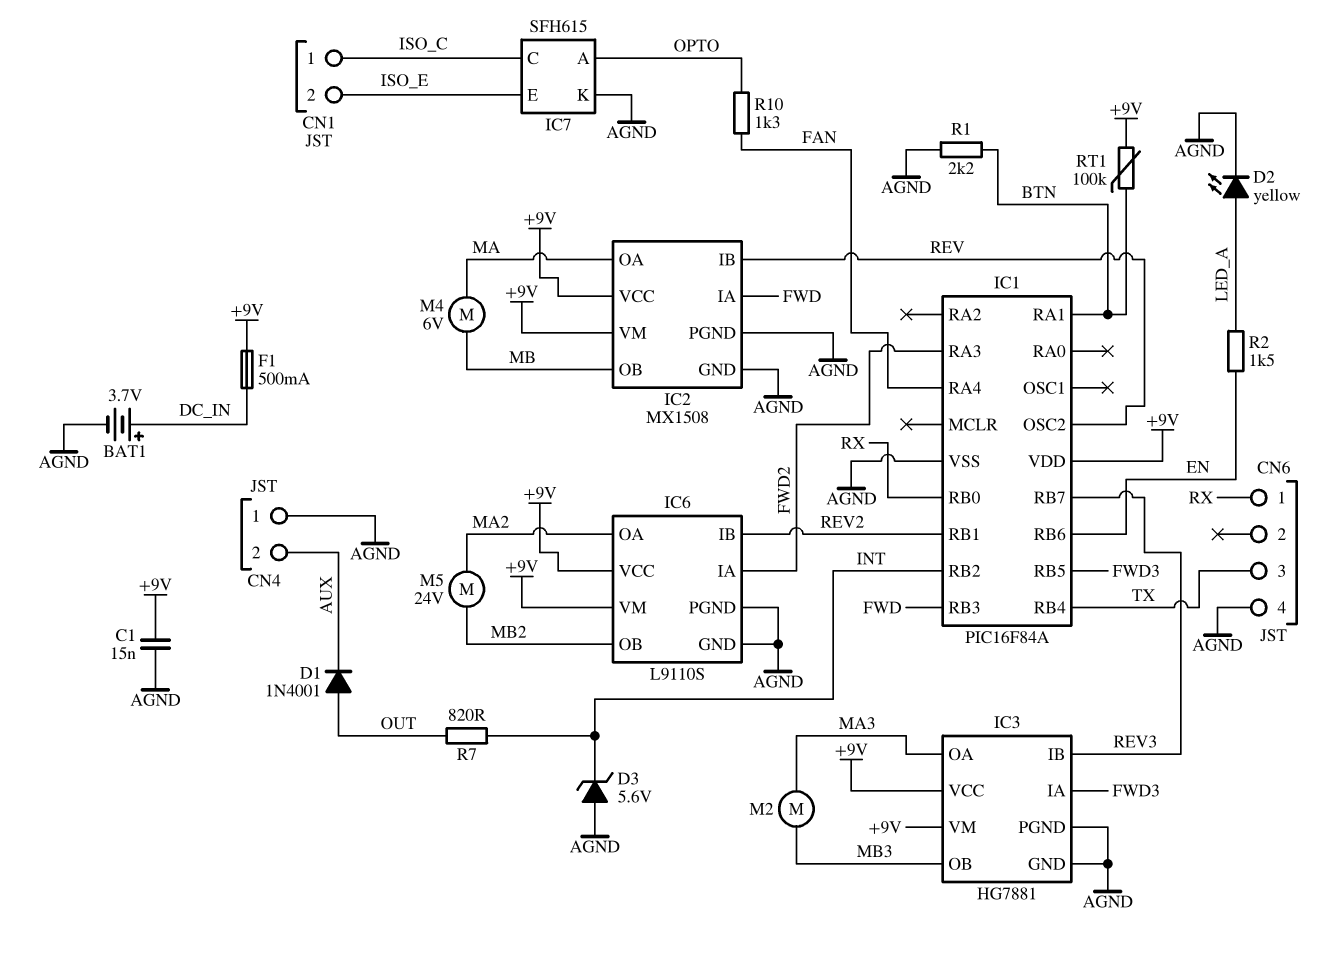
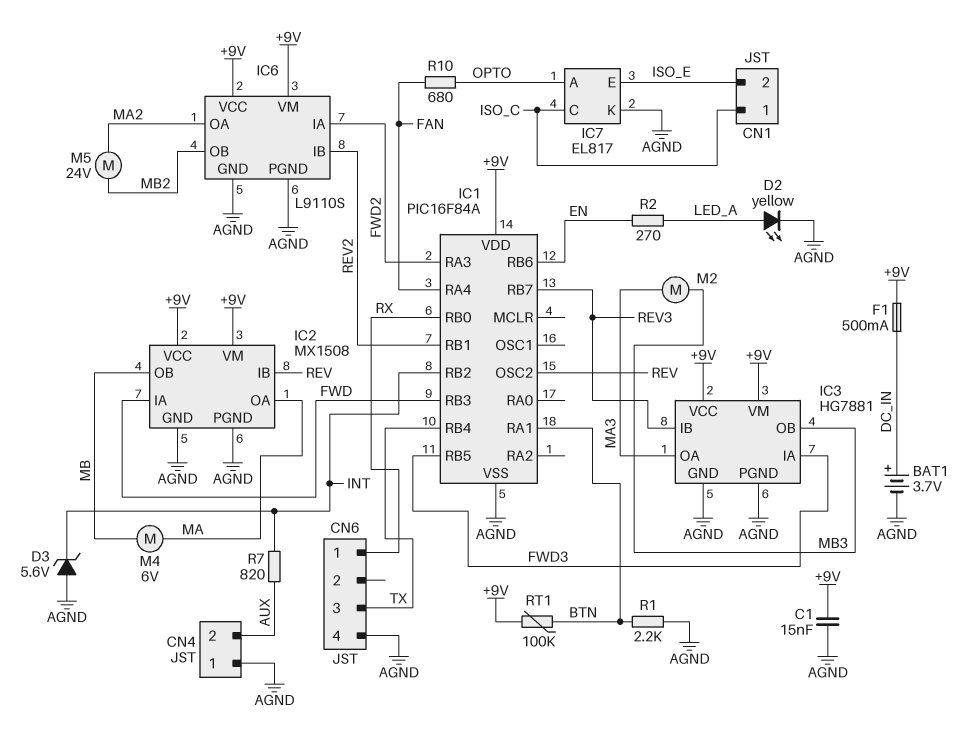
D1: diode 1N4001 (A OUT, K AUX) -> none
IC7: SFH615 -> EL817
R2: 1.5k (EN, LED_A) -> 270 (EN, LED_A)
R7: 820 (INT, OUT) -> 820 (AUX, INT)
R10: 1.3k (FAN, OPTO) -> 680 (FAN, OPTO)

